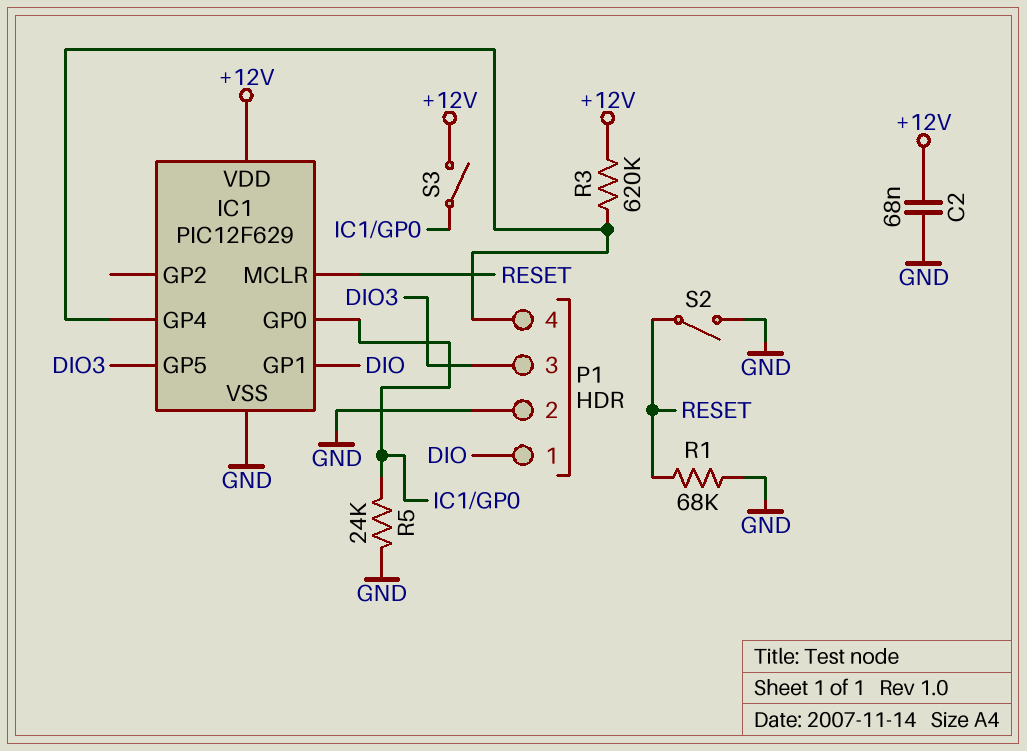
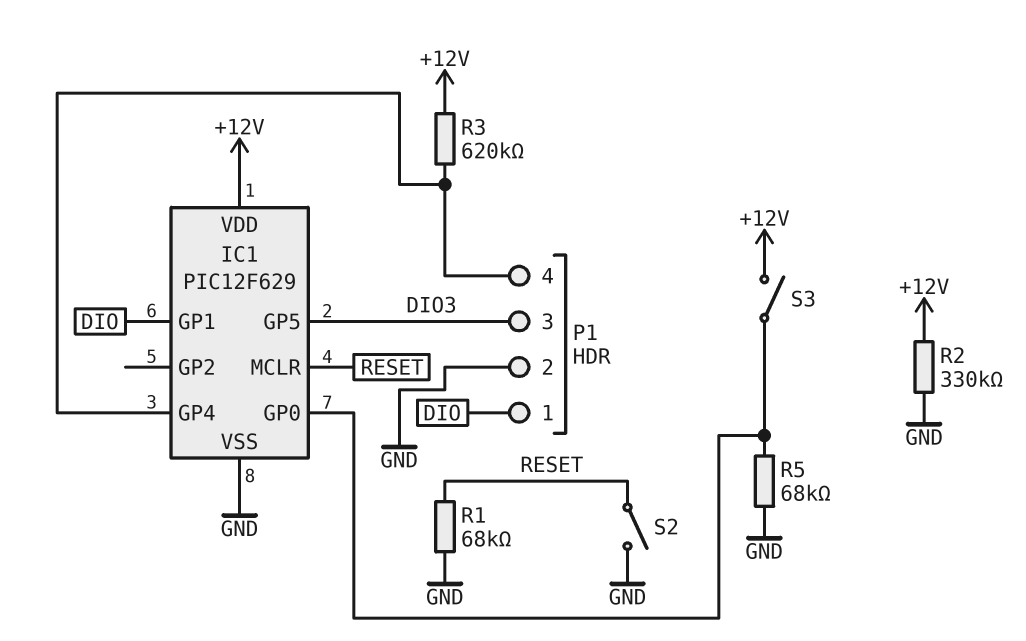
C2: 68nF (+12V, GND) -> none
R2: none -> 330k (+12V, GND)
R5: 24k (GND, IC1/GP0) -> 68k (GND, IC1/GP0)

